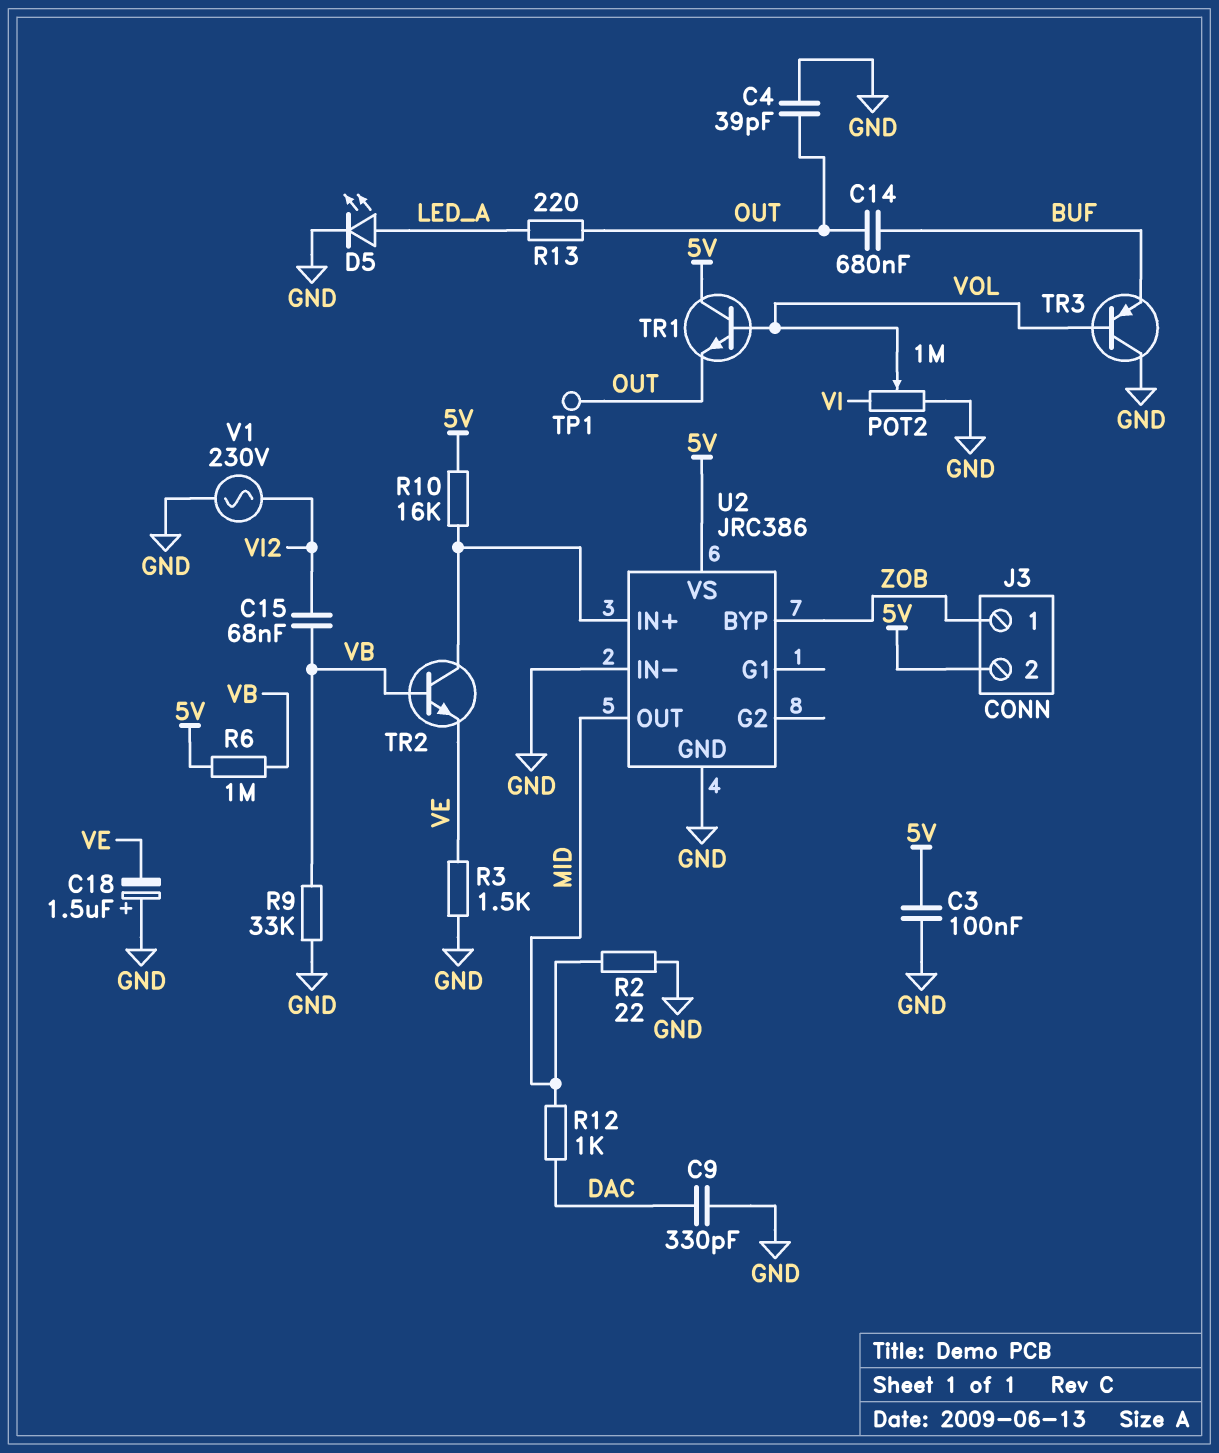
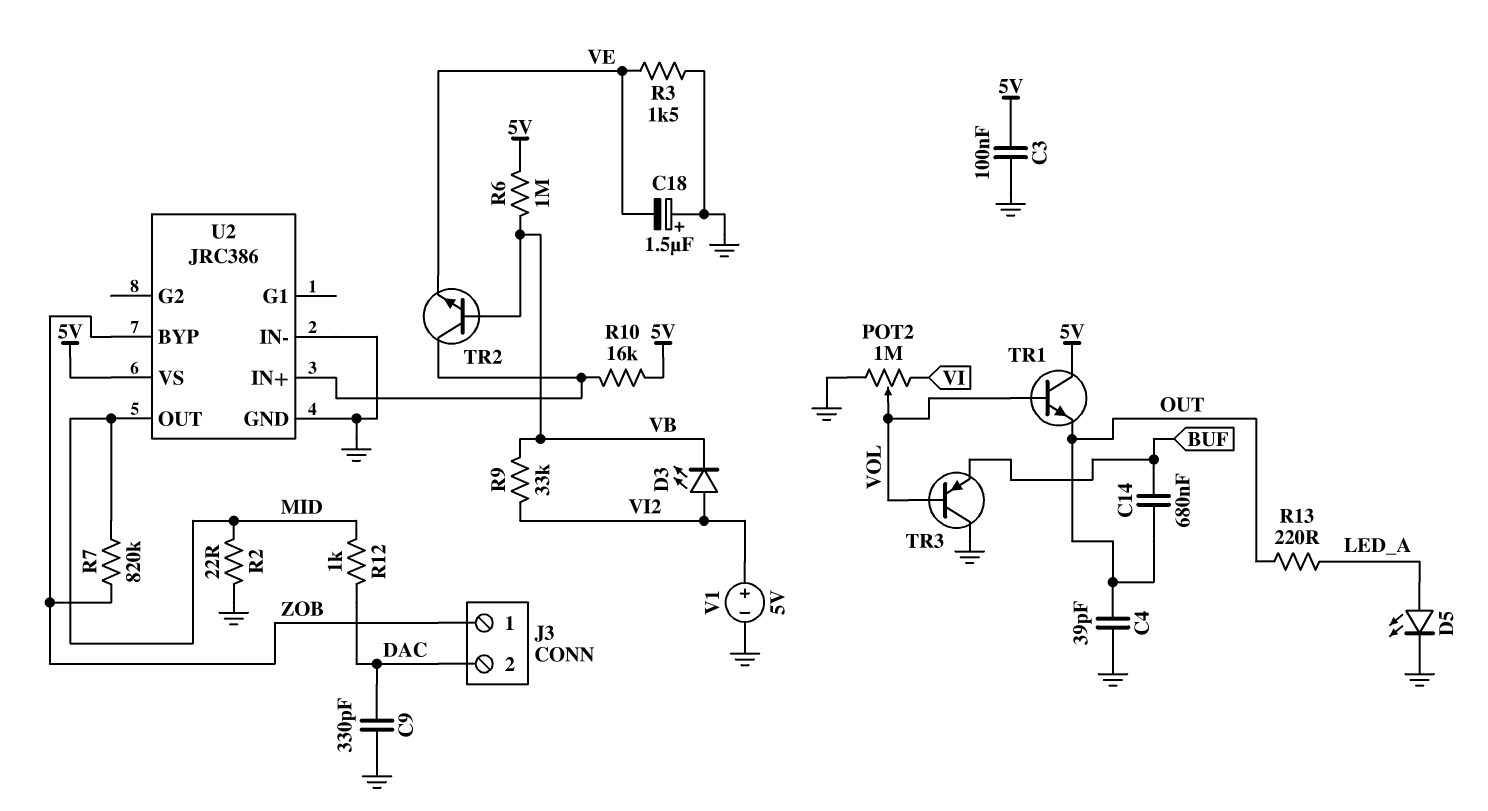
C15: 68nF (VB, VI2) -> none
D3: none -> LED (A VI2, K VB)
J3 pin 2: 5V -> DAC
R7: none -> 820k (MID, ZOB)
R9: 33k (GND, VB) -> 33k (VB, VI2)
TP1: test point (OUT) -> none
V1: AC 230V (GND, VI2) -> 5V (plus VI2, minus GND)

